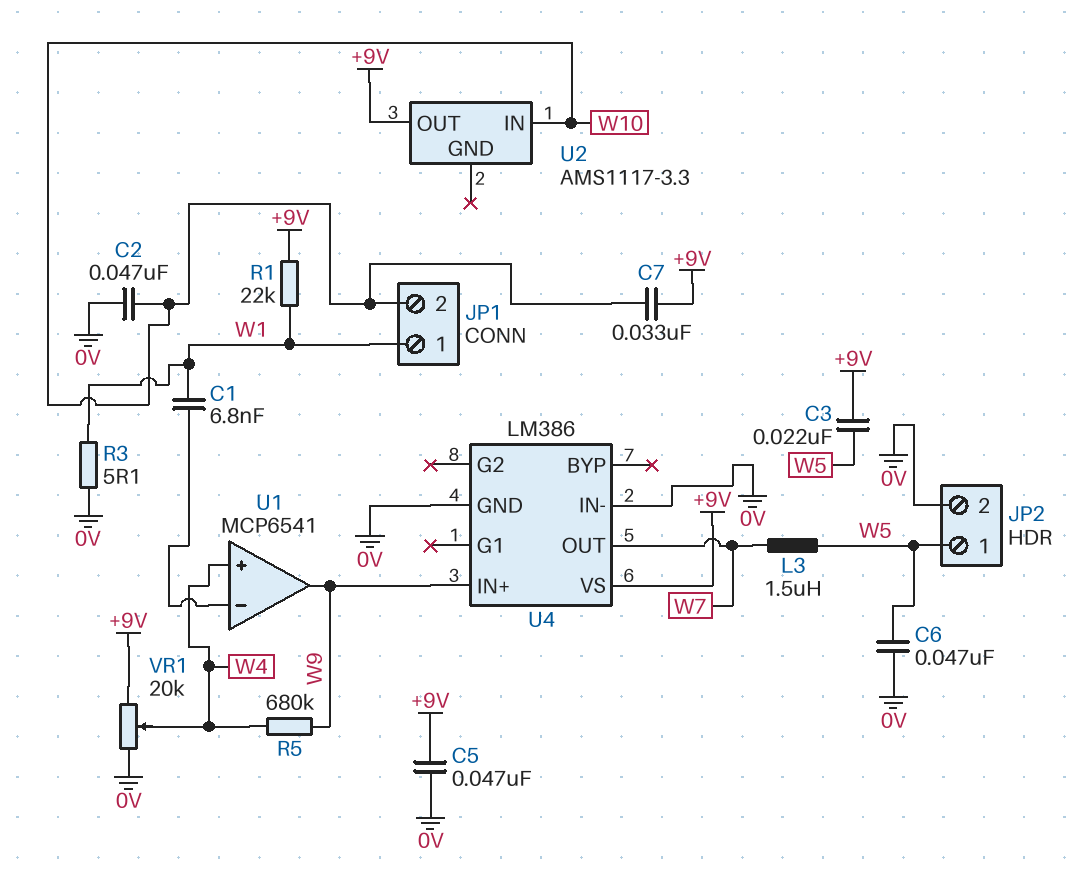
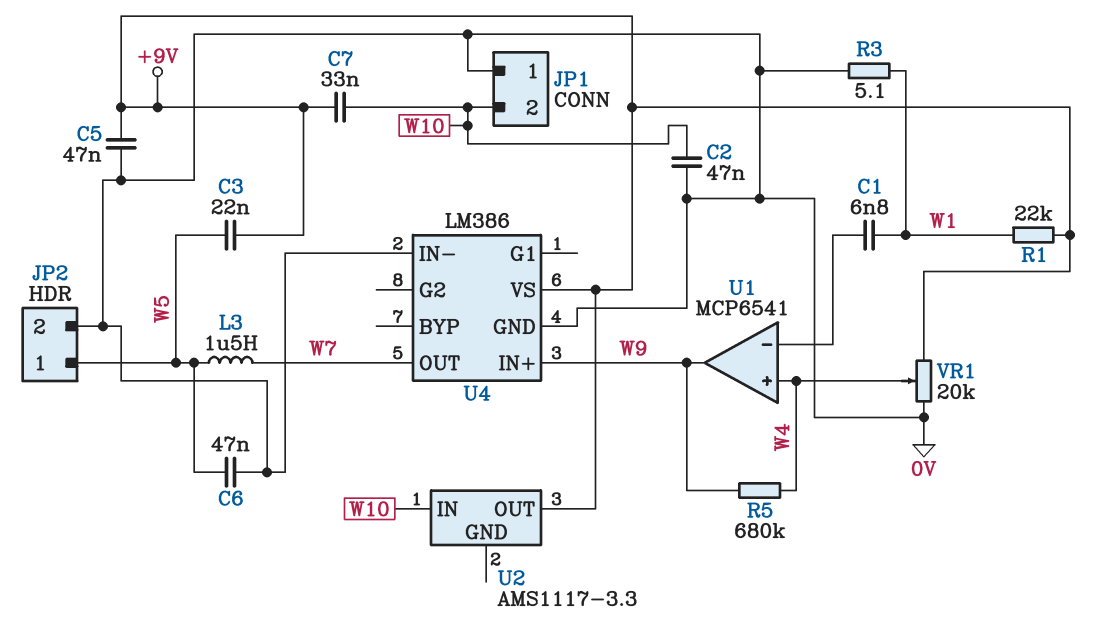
JP1 pin 1: W1 -> 0V

